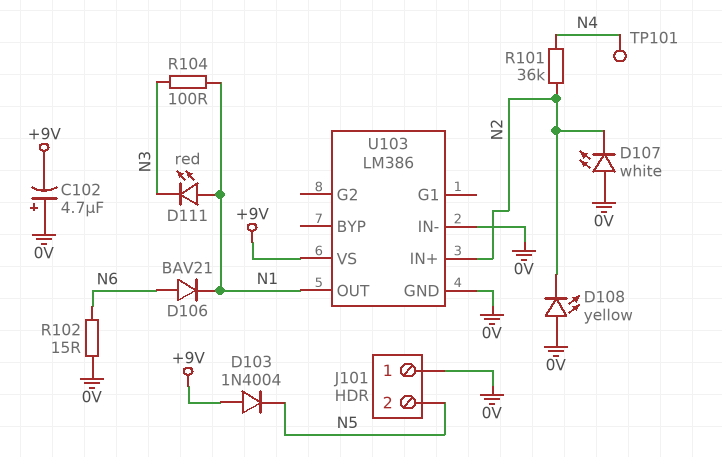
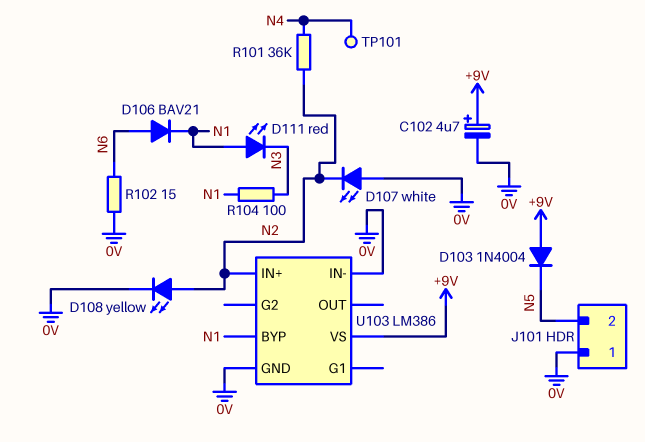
C102: 4.7uF (plus 0V, minus +9V) -> 4.7uF (plus +9V, minus 0V)
D108: LED yellow (A 0V, K N2) -> LED yellow (A N2, K 0V)
U103 pin BYP: none -> N1
U103 pin OUT: N1 -> none

